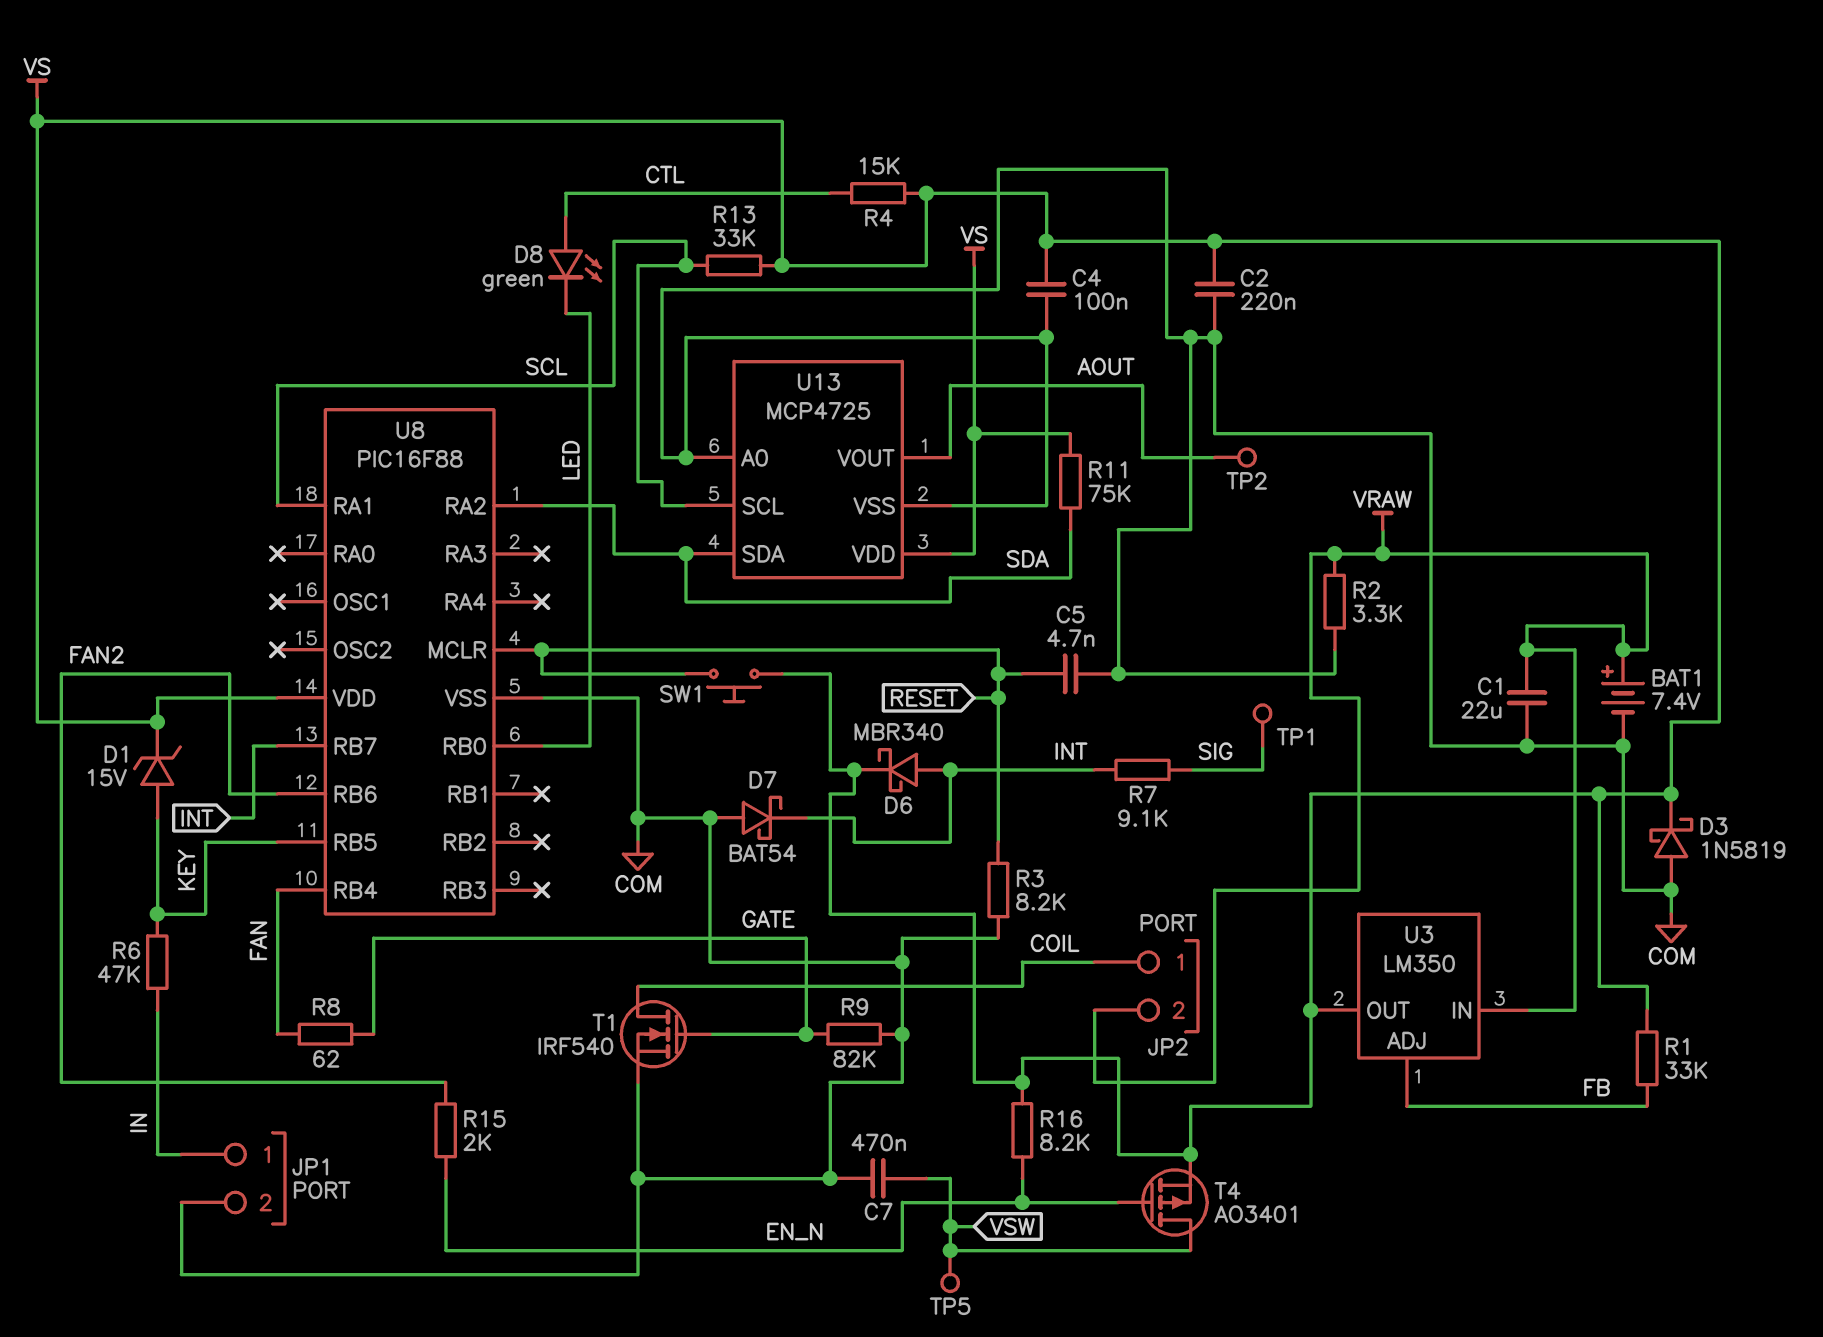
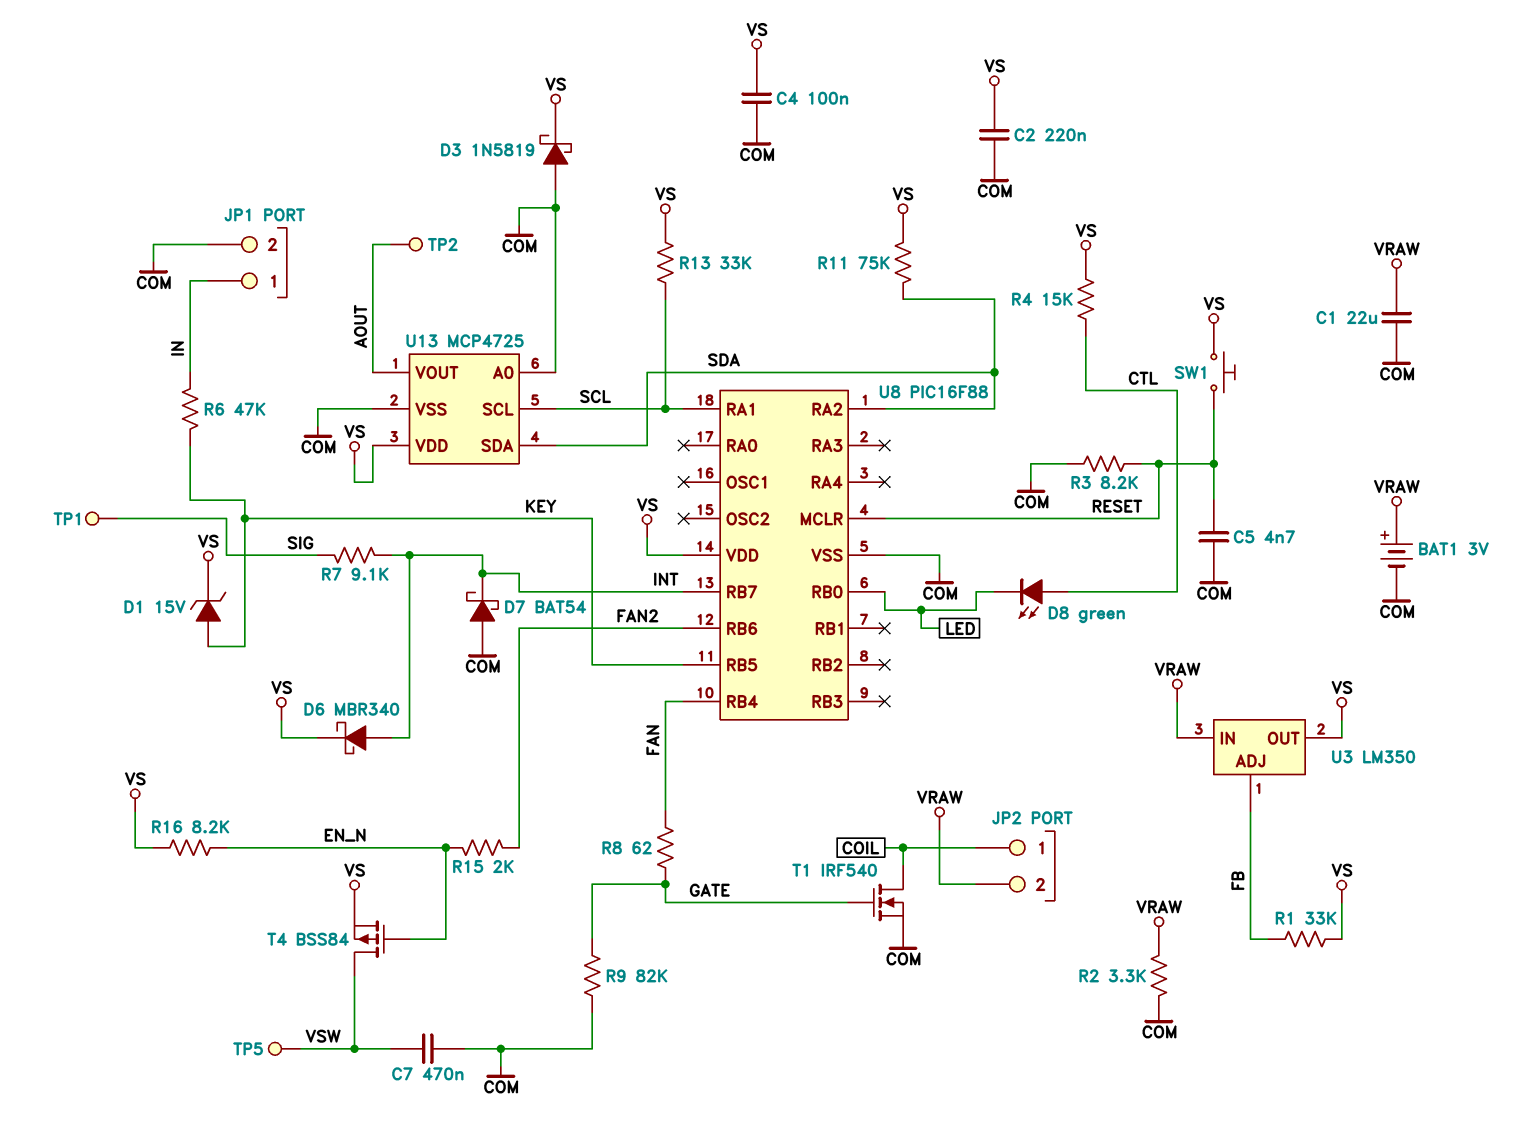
BAT1: 7.4V (plus VRAW, minus COM) -> 3V (plus VRAW, minus COM)
T4: PMOS AO3401 (G EN_N, D VSW, S VS) -> PMOS BSS84 (G EN_N, D VSW, S VS)

